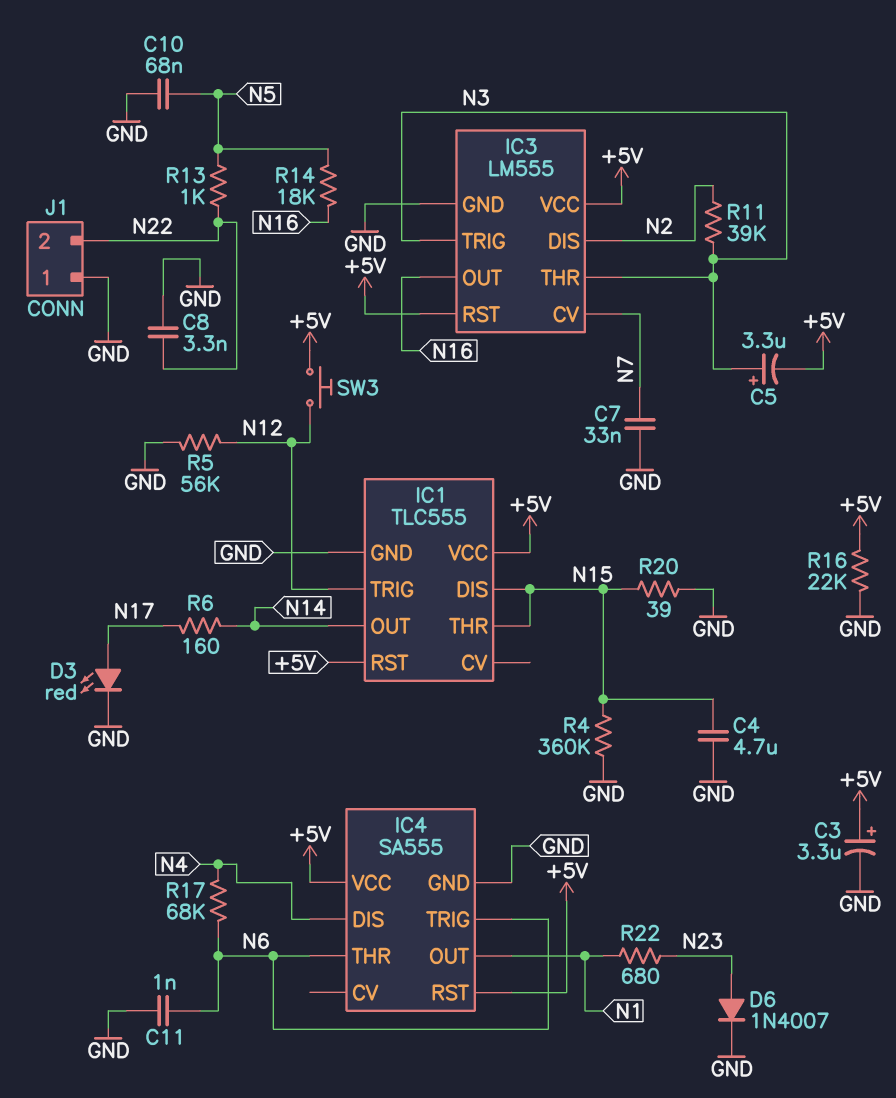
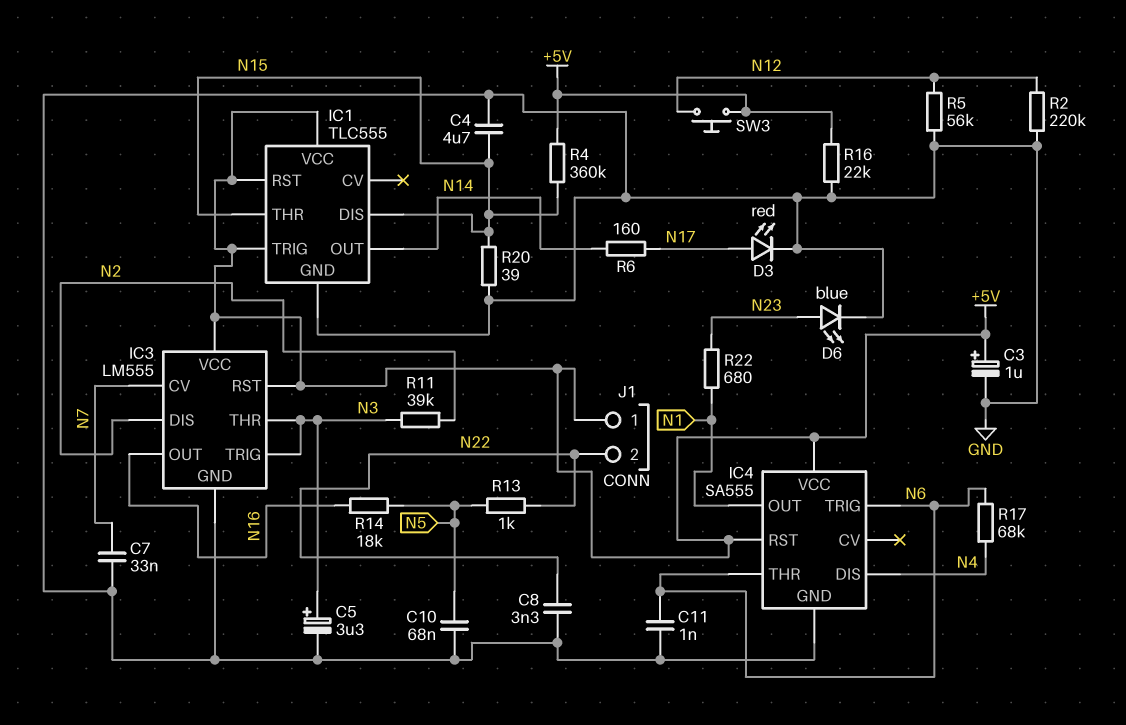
C3: 3.3uF (plus +5V, minus GND) -> 1uF (plus +5V, minus GND)
C5: 3.3uF (plus N3, minus +5V) -> 3.3uF (plus N3, minus GND)
D6: diode 1N4007 (A N23, K GND) -> LED blue (A N23, K GND)
IC1 pin TRIG: N12 -> +5V
J1 pin 1: GND -> +5V
R2: none -> 220k (GND, N12)
R4: 360k (GND, N15) -> 360k (+5V, N15)

